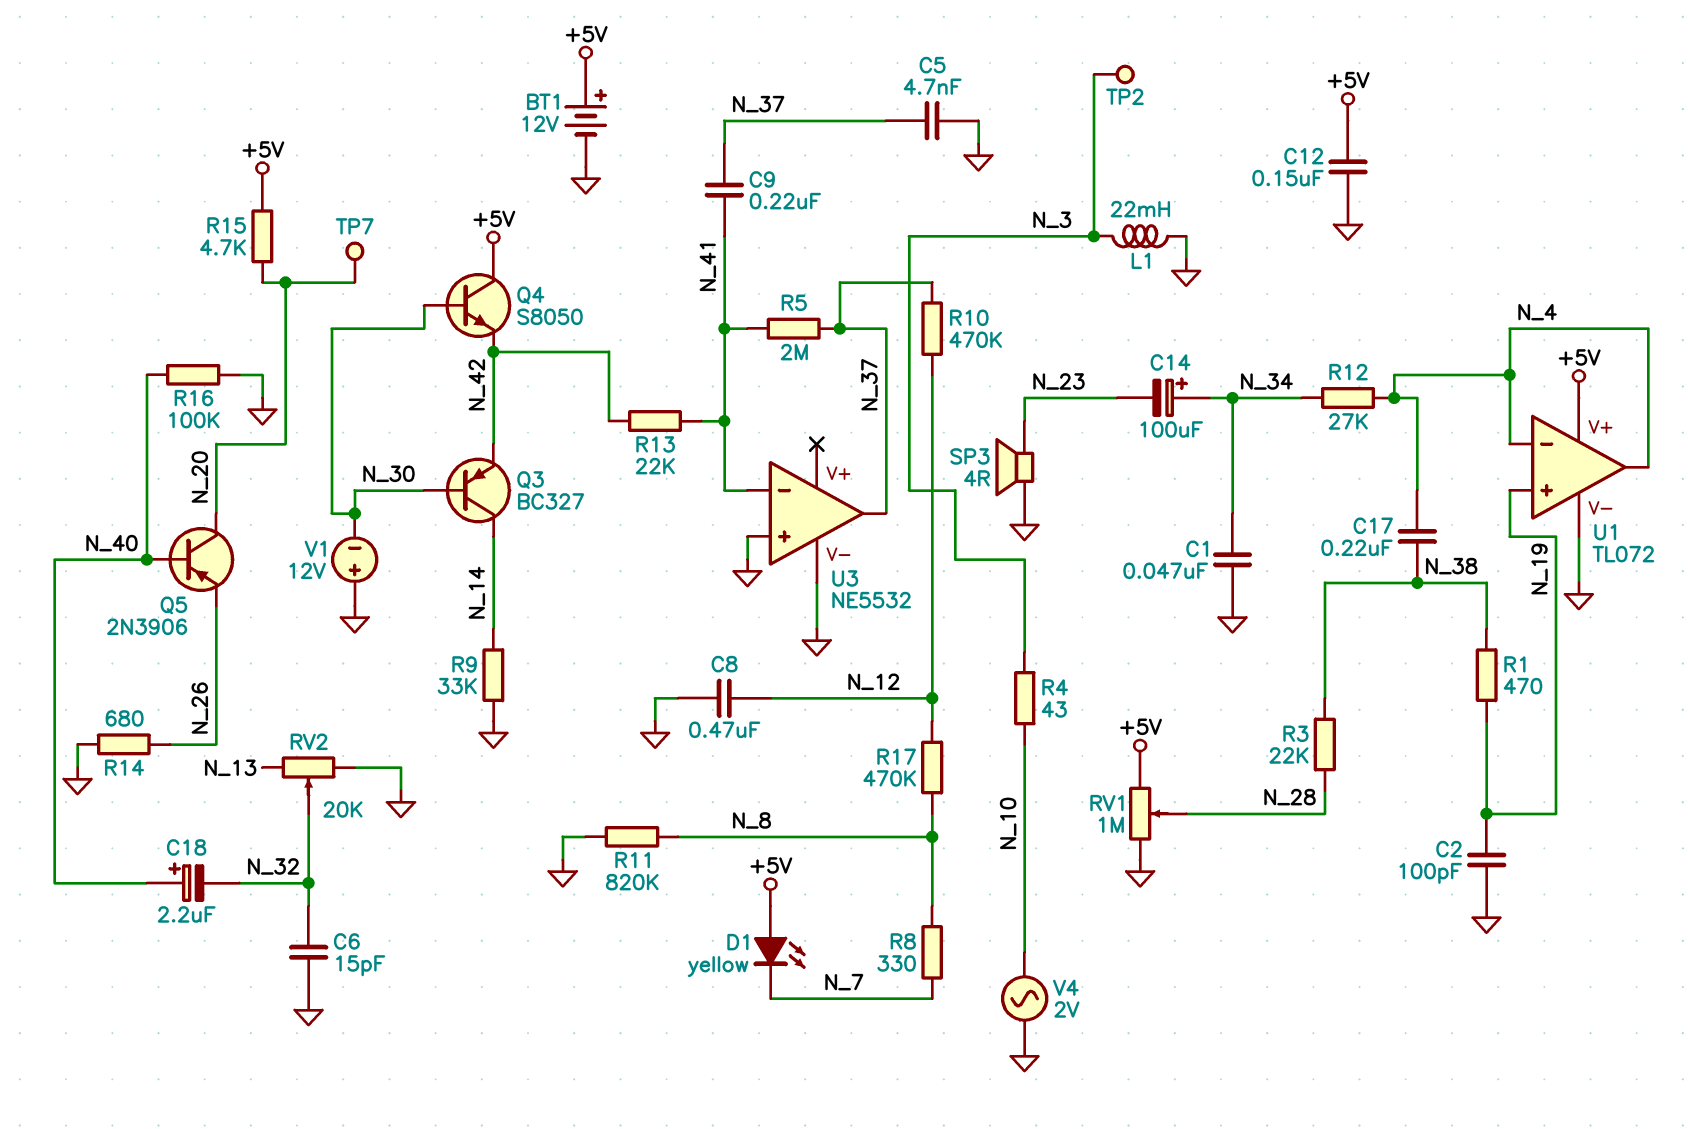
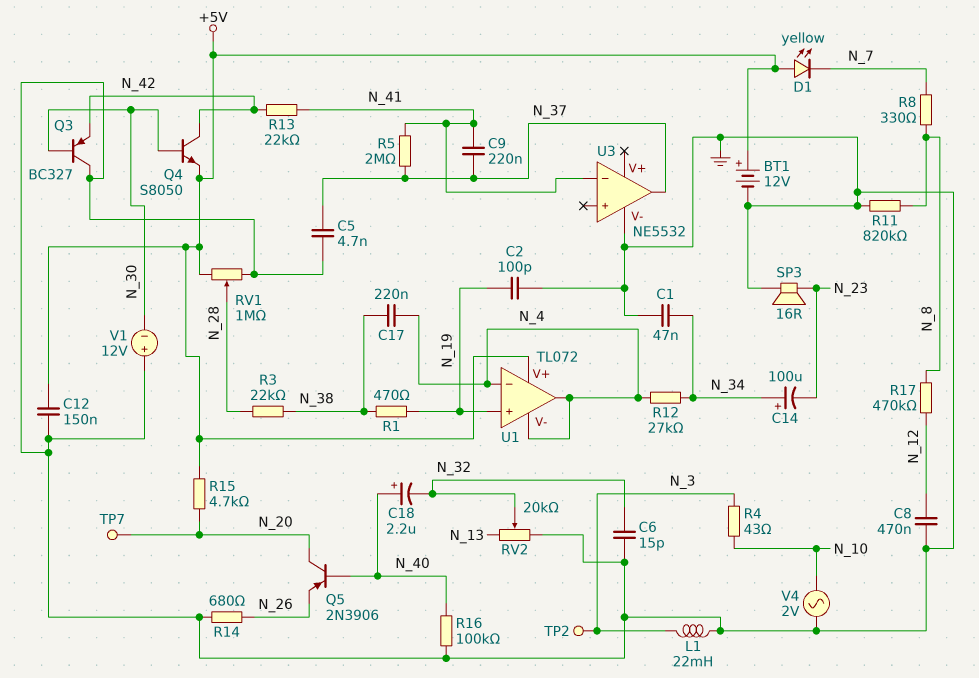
Q3: PNP BC327 (B N_30, C N_14, E N_42) -> PNP BC327 (B N_30, C GND, E N_42)
Q4: NPN S8050 (B N_30, C +5V, E N_42) -> NPN S8050 (B N_30, C N_42, E +5V)
R9: 33k (GND, N_14) -> none
R10: 470k (N_12, N_37) -> none
SP3: speaker 4R (GND, N_23) -> speaker 16R (GND, N_23)
U1 pin V-: GND -> N_4
U3 pin in+: GND -> none

